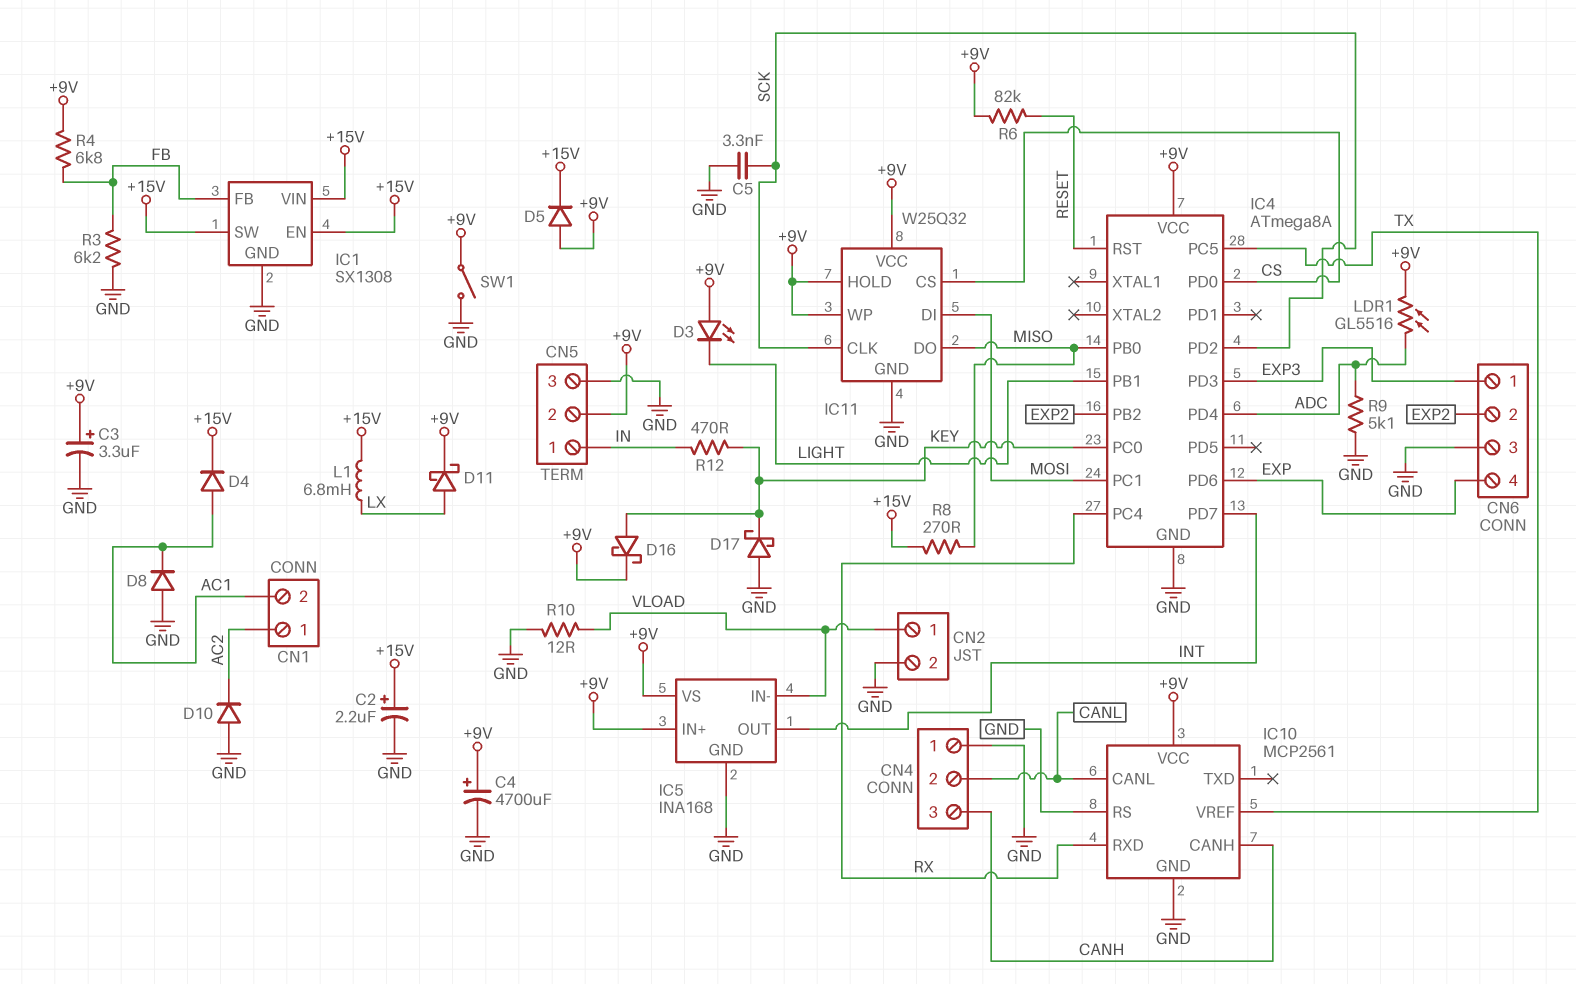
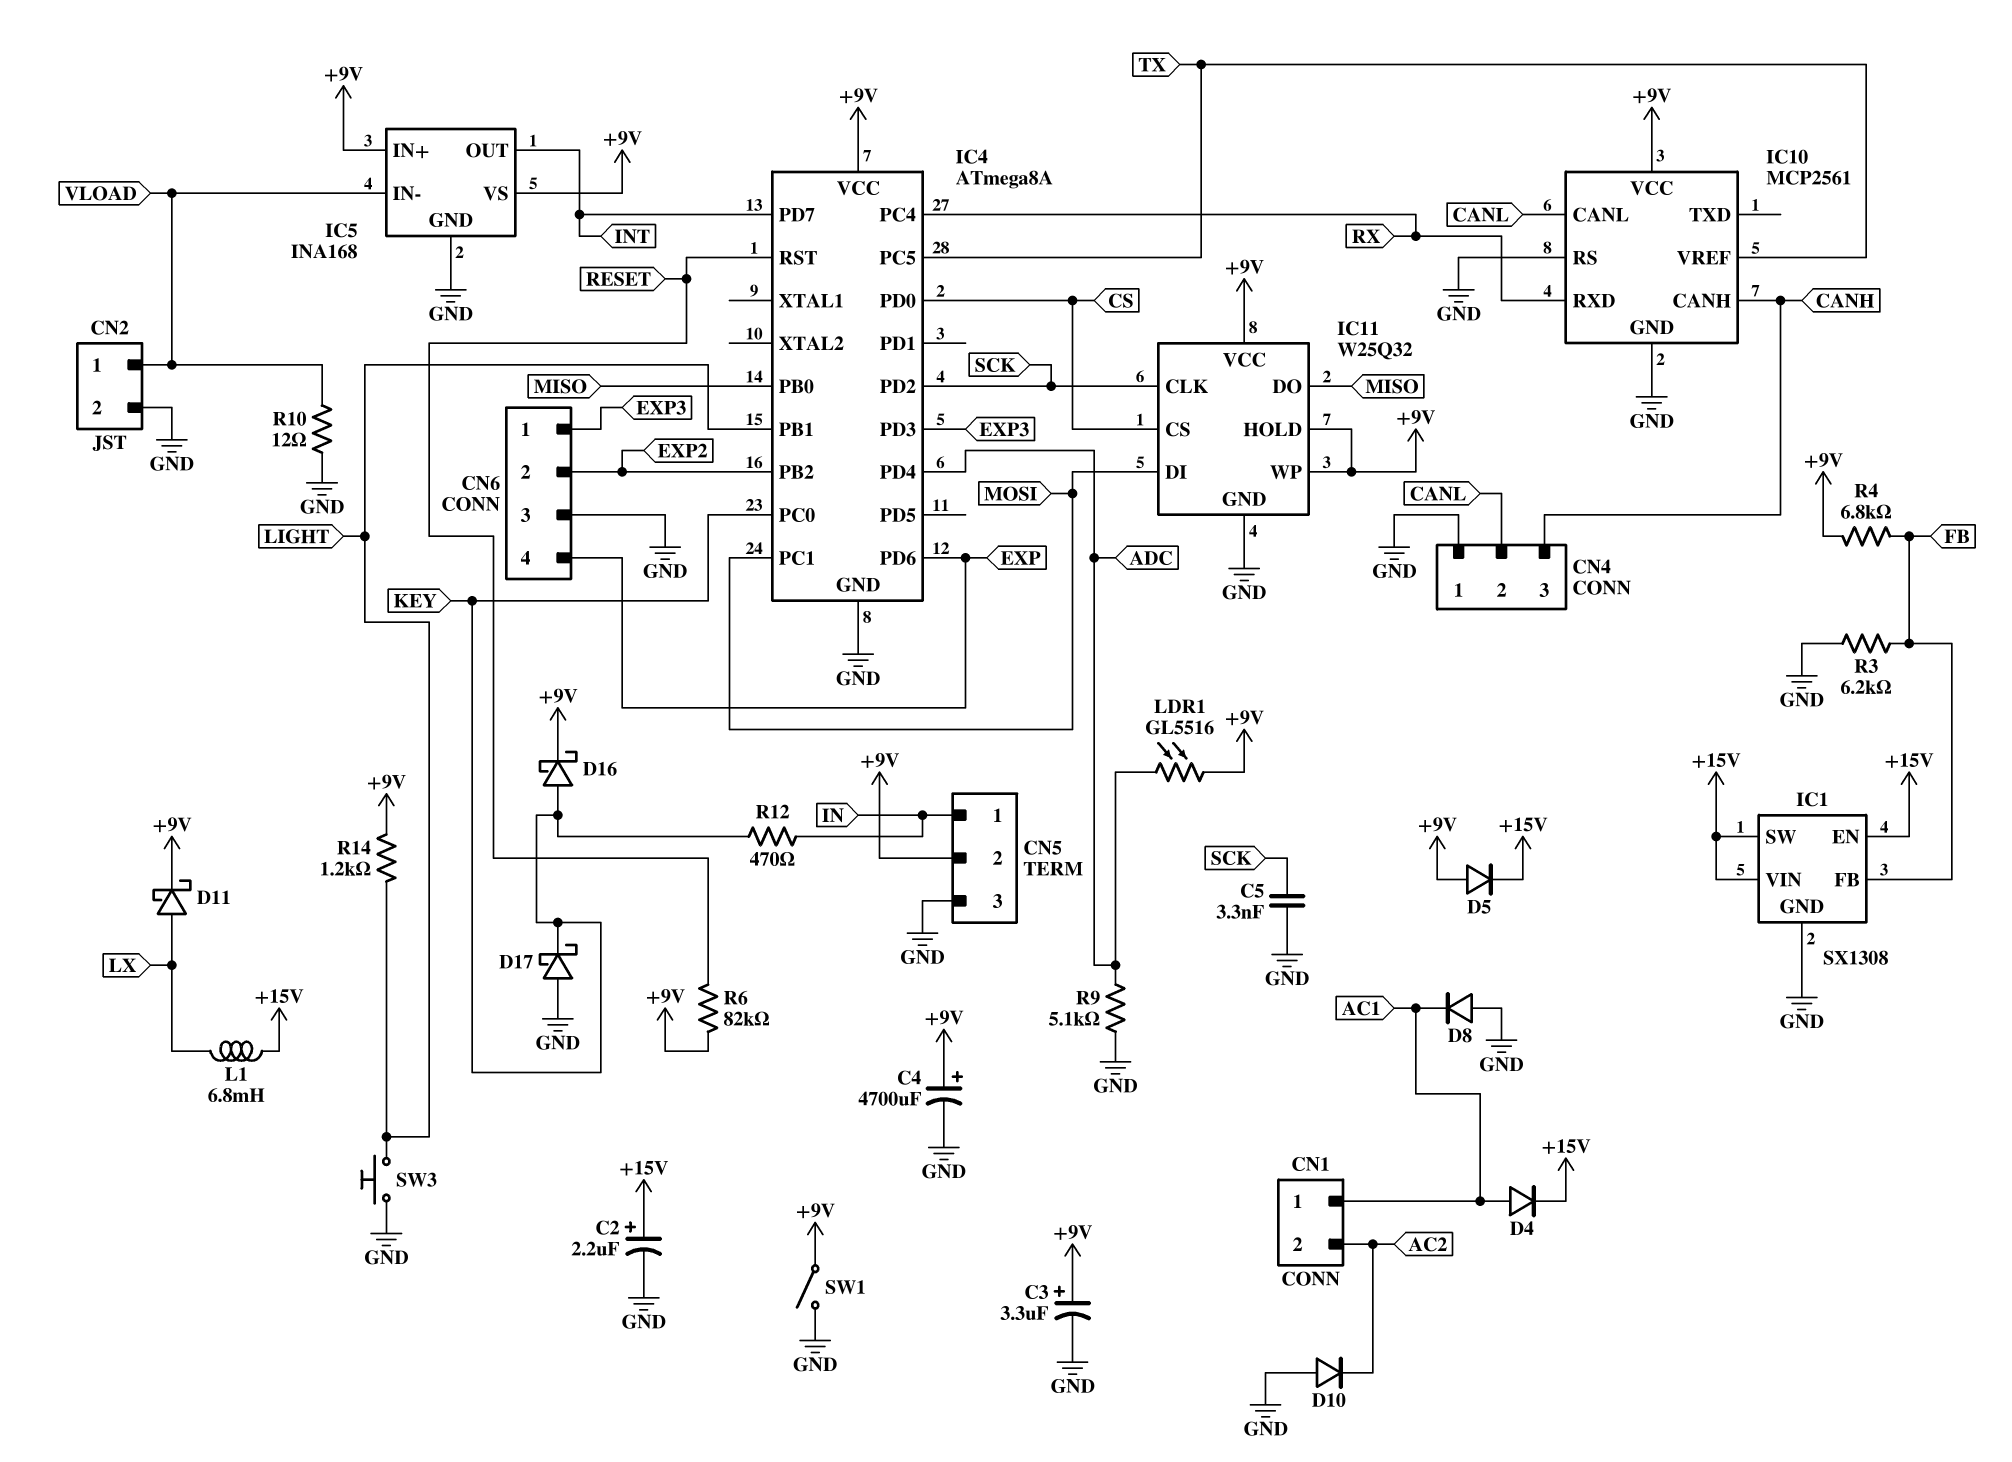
CN1 pin 1: AC2 -> AC1
CN1 pin 2: AC1 -> AC2
D3: LED (A +9V, K LIGHT) -> none
R8: 270 (+15V, MISO) -> none
R14: none -> 1.2k (+9V, LIGHT)
SW3: none -> button (GND, LIGHT)

